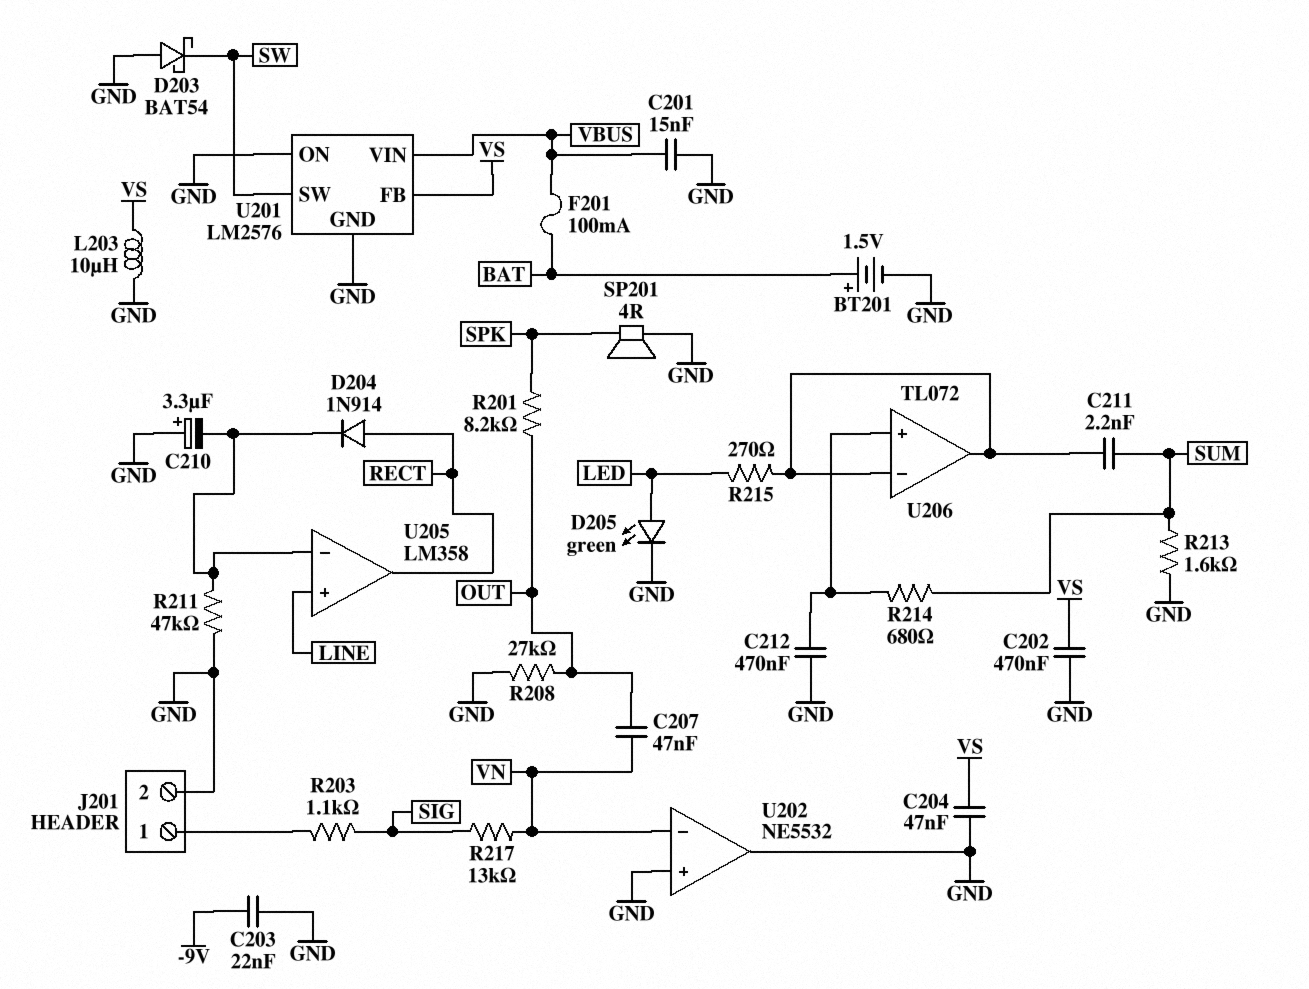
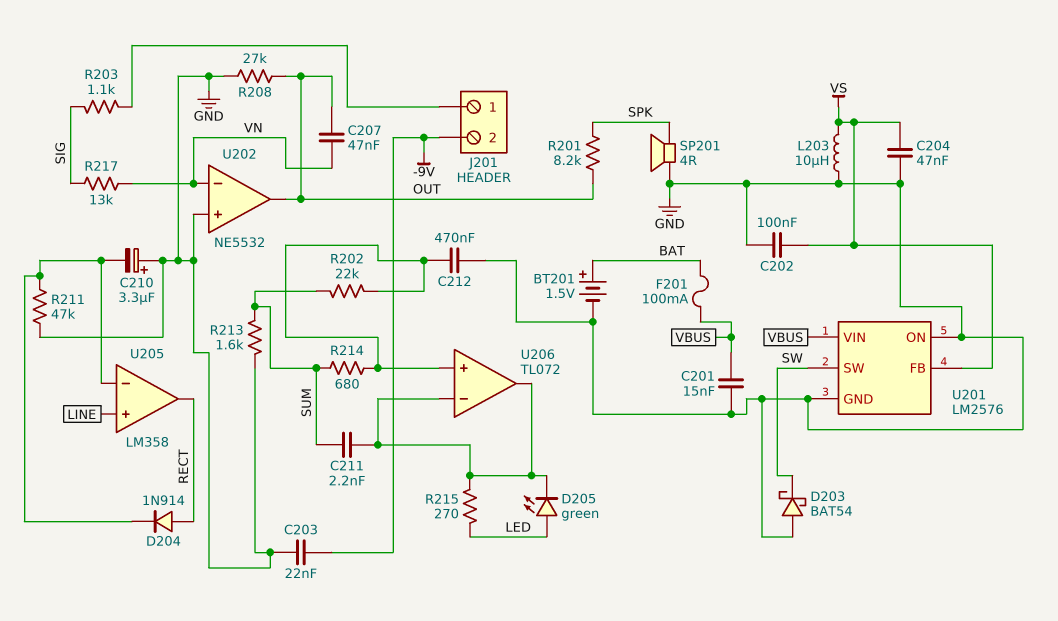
C202: 470nF (GND, VS) -> 100nF (GND, VS)
D205: LED green (A LED, K GND) -> LED green (A LED, K U206/in-)
J201 pin 2: GND -> -9V
R202: none -> 22k (SUM, U206/in+)
U202 pin out: GND -> OUT

